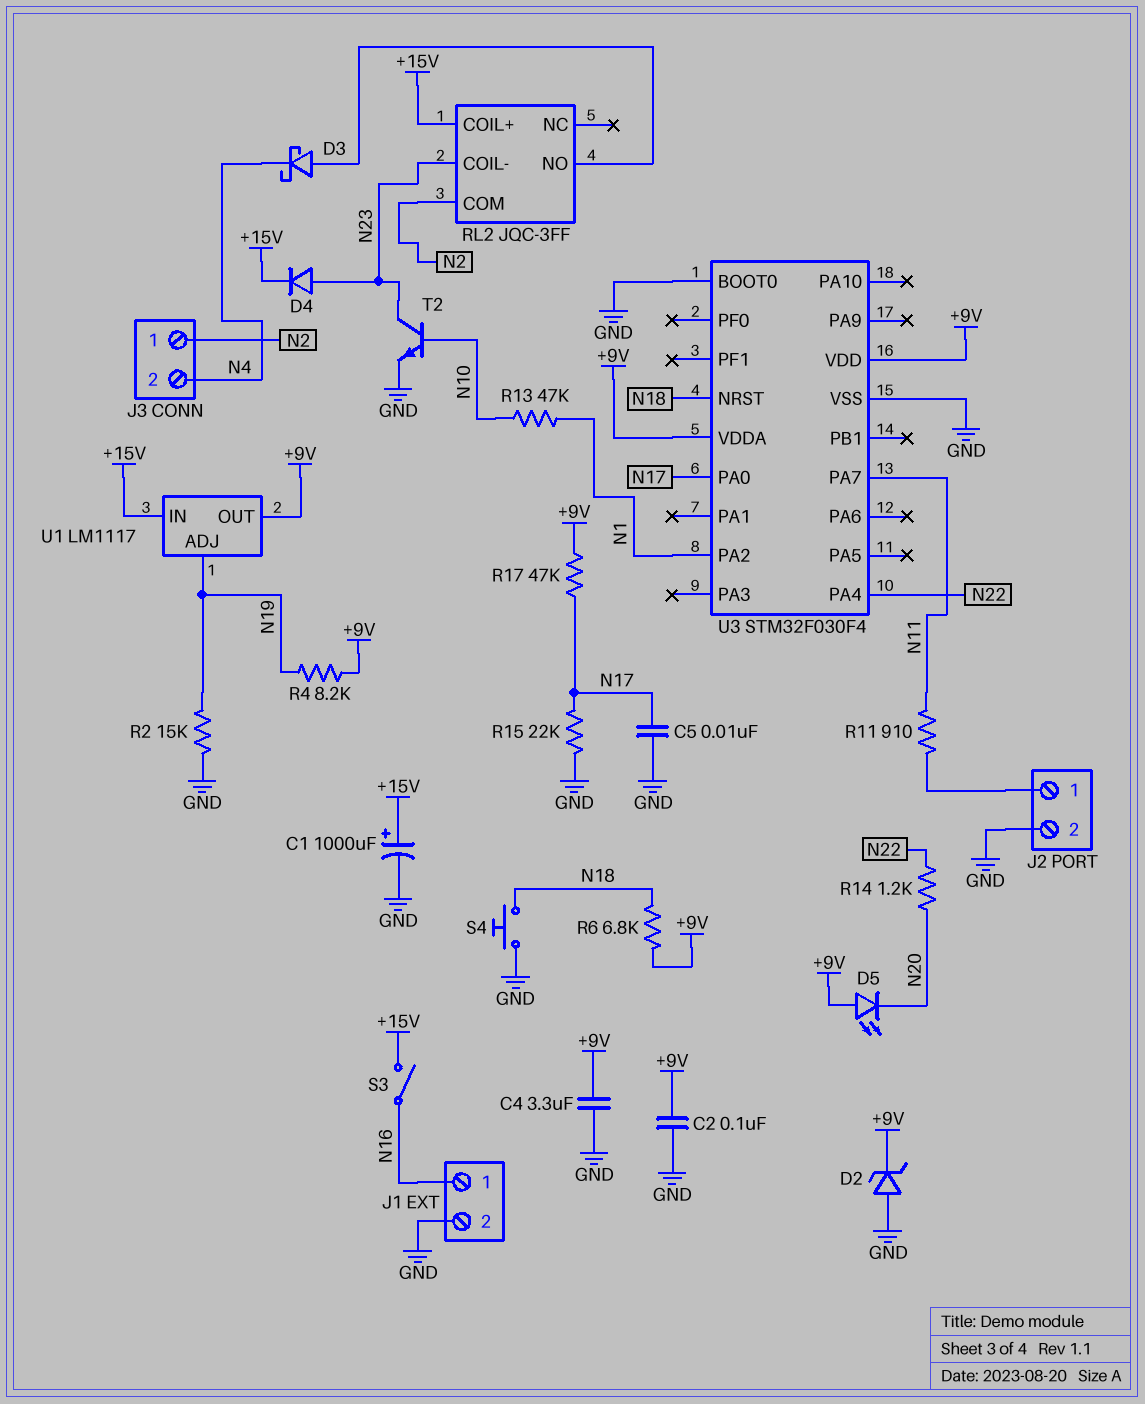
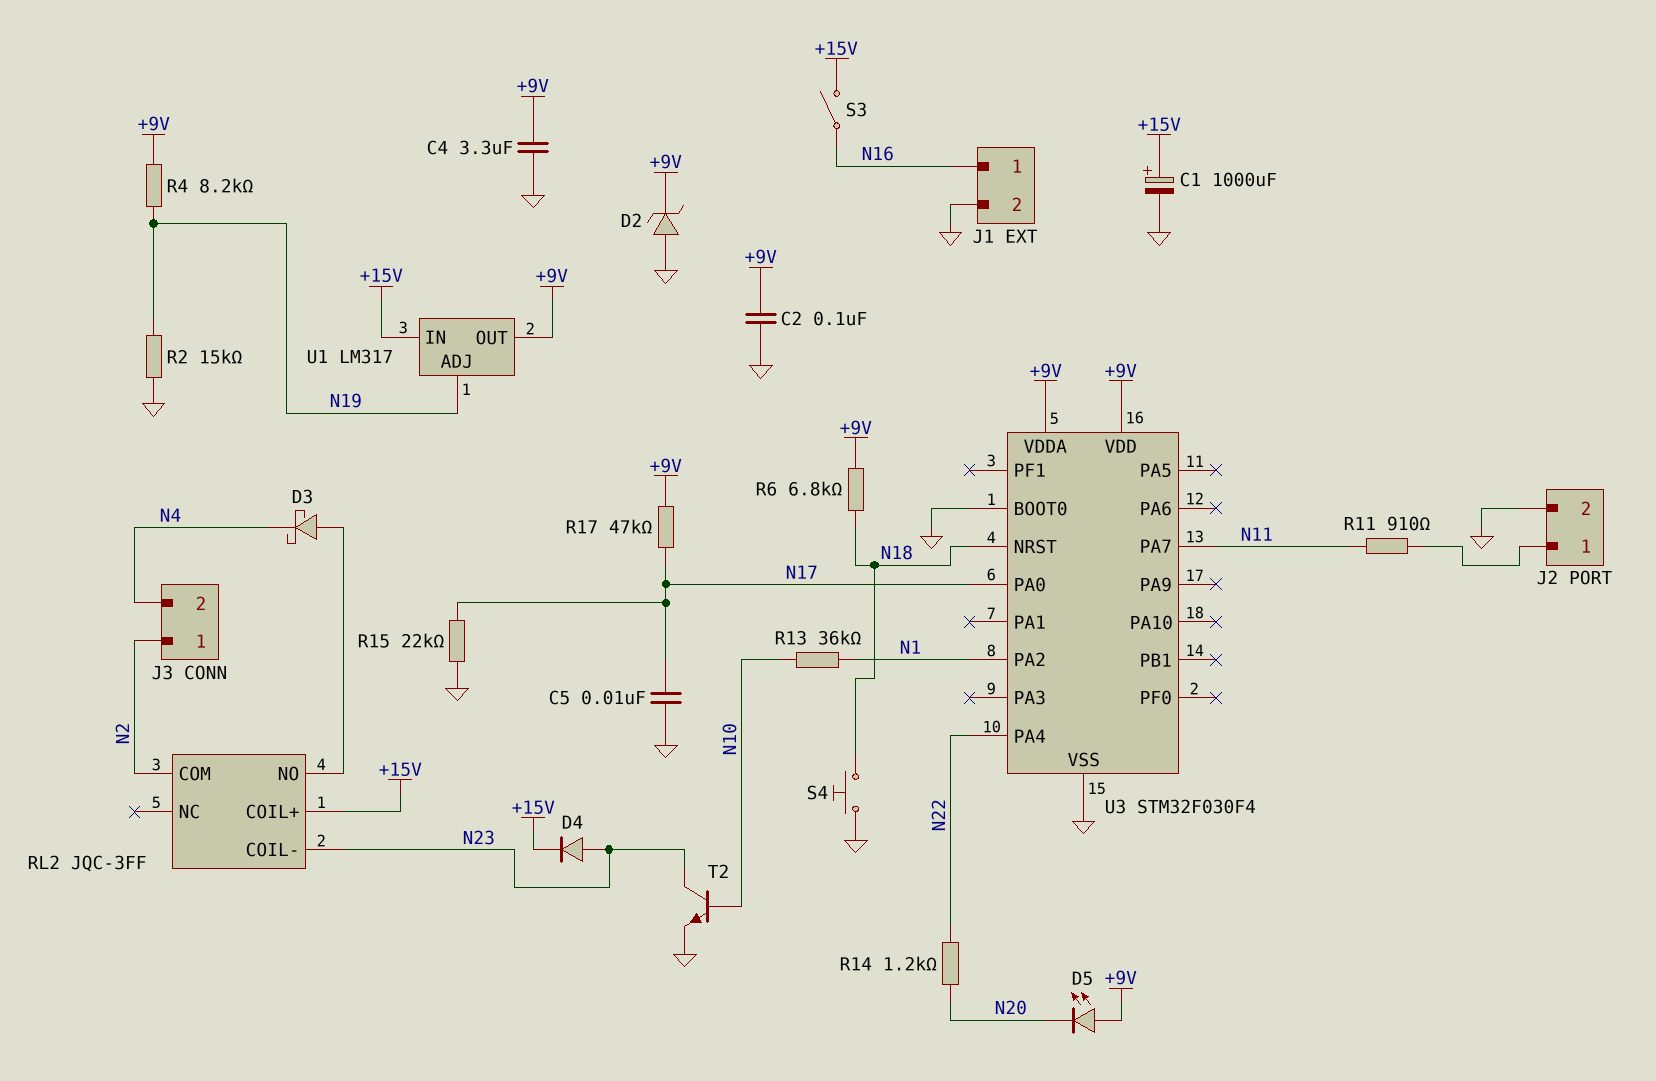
R13: 47k (N1, N10) -> 36k (N1, N10)
U1: LM1117 -> LM317

